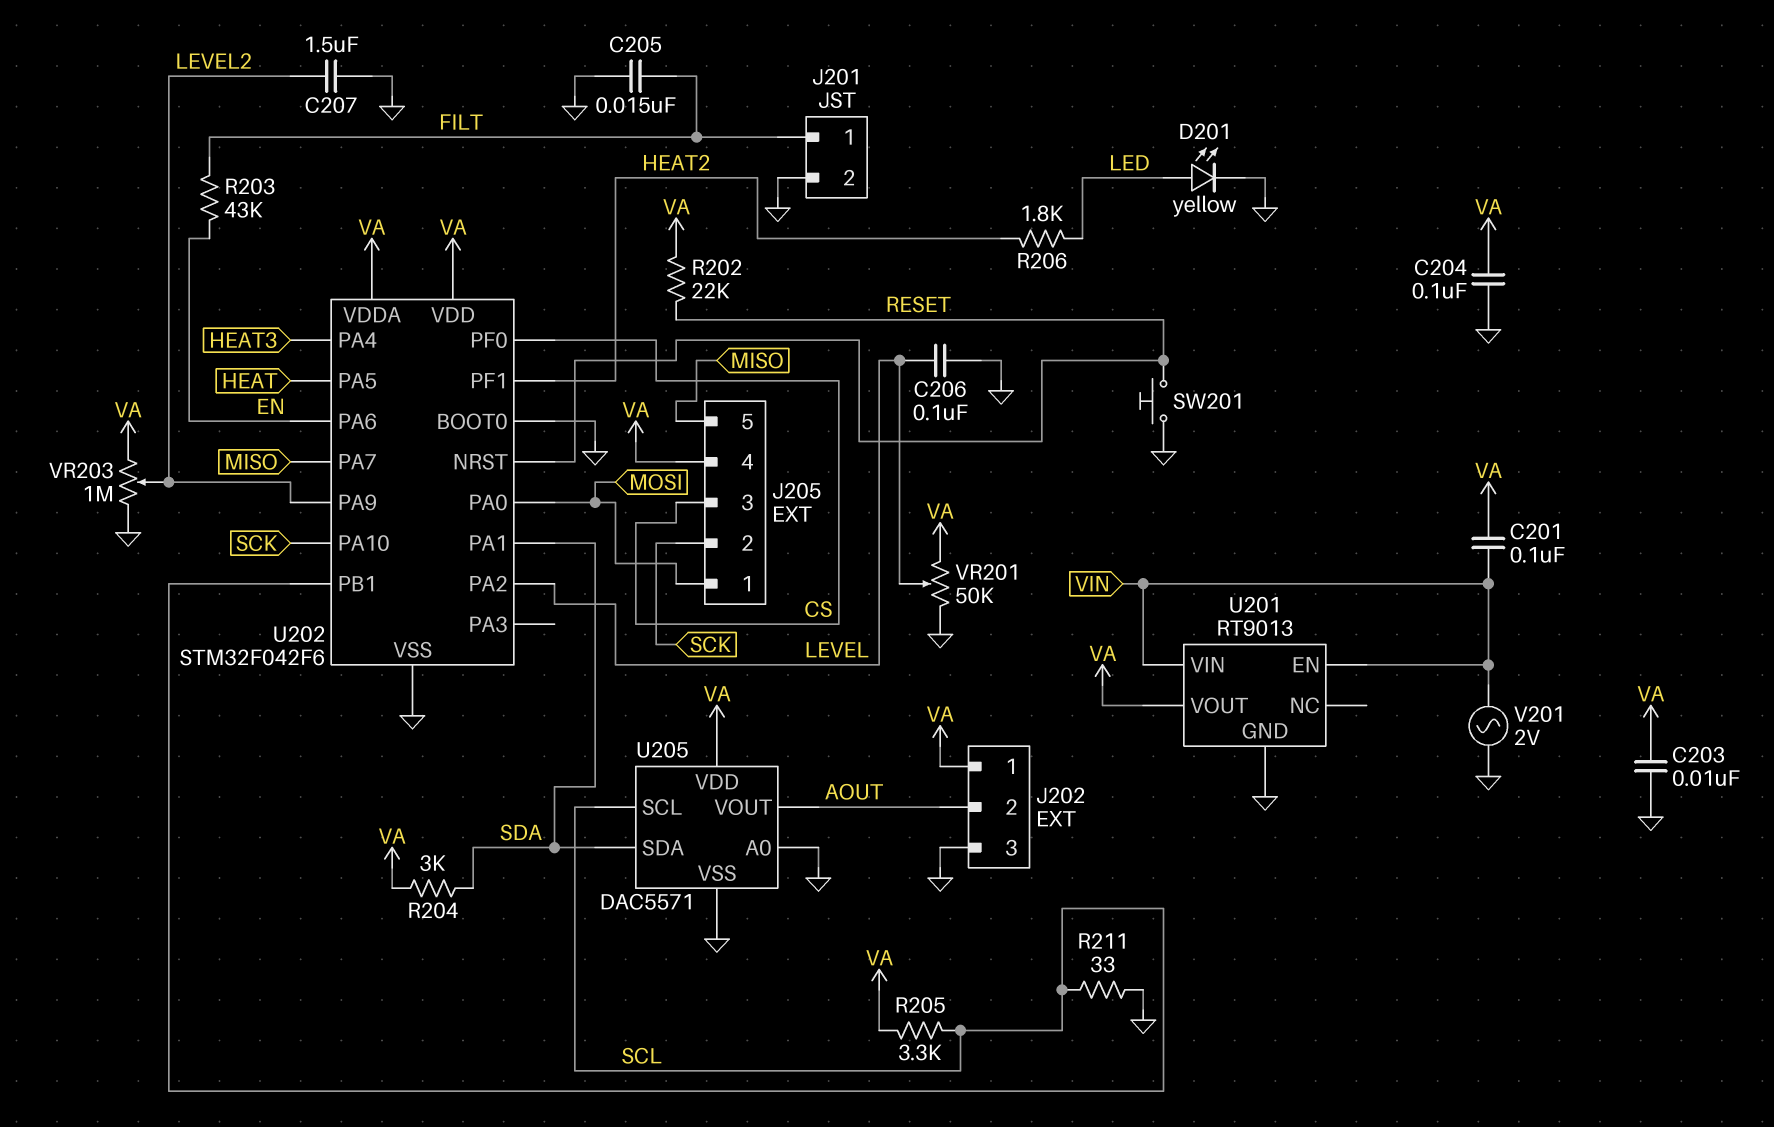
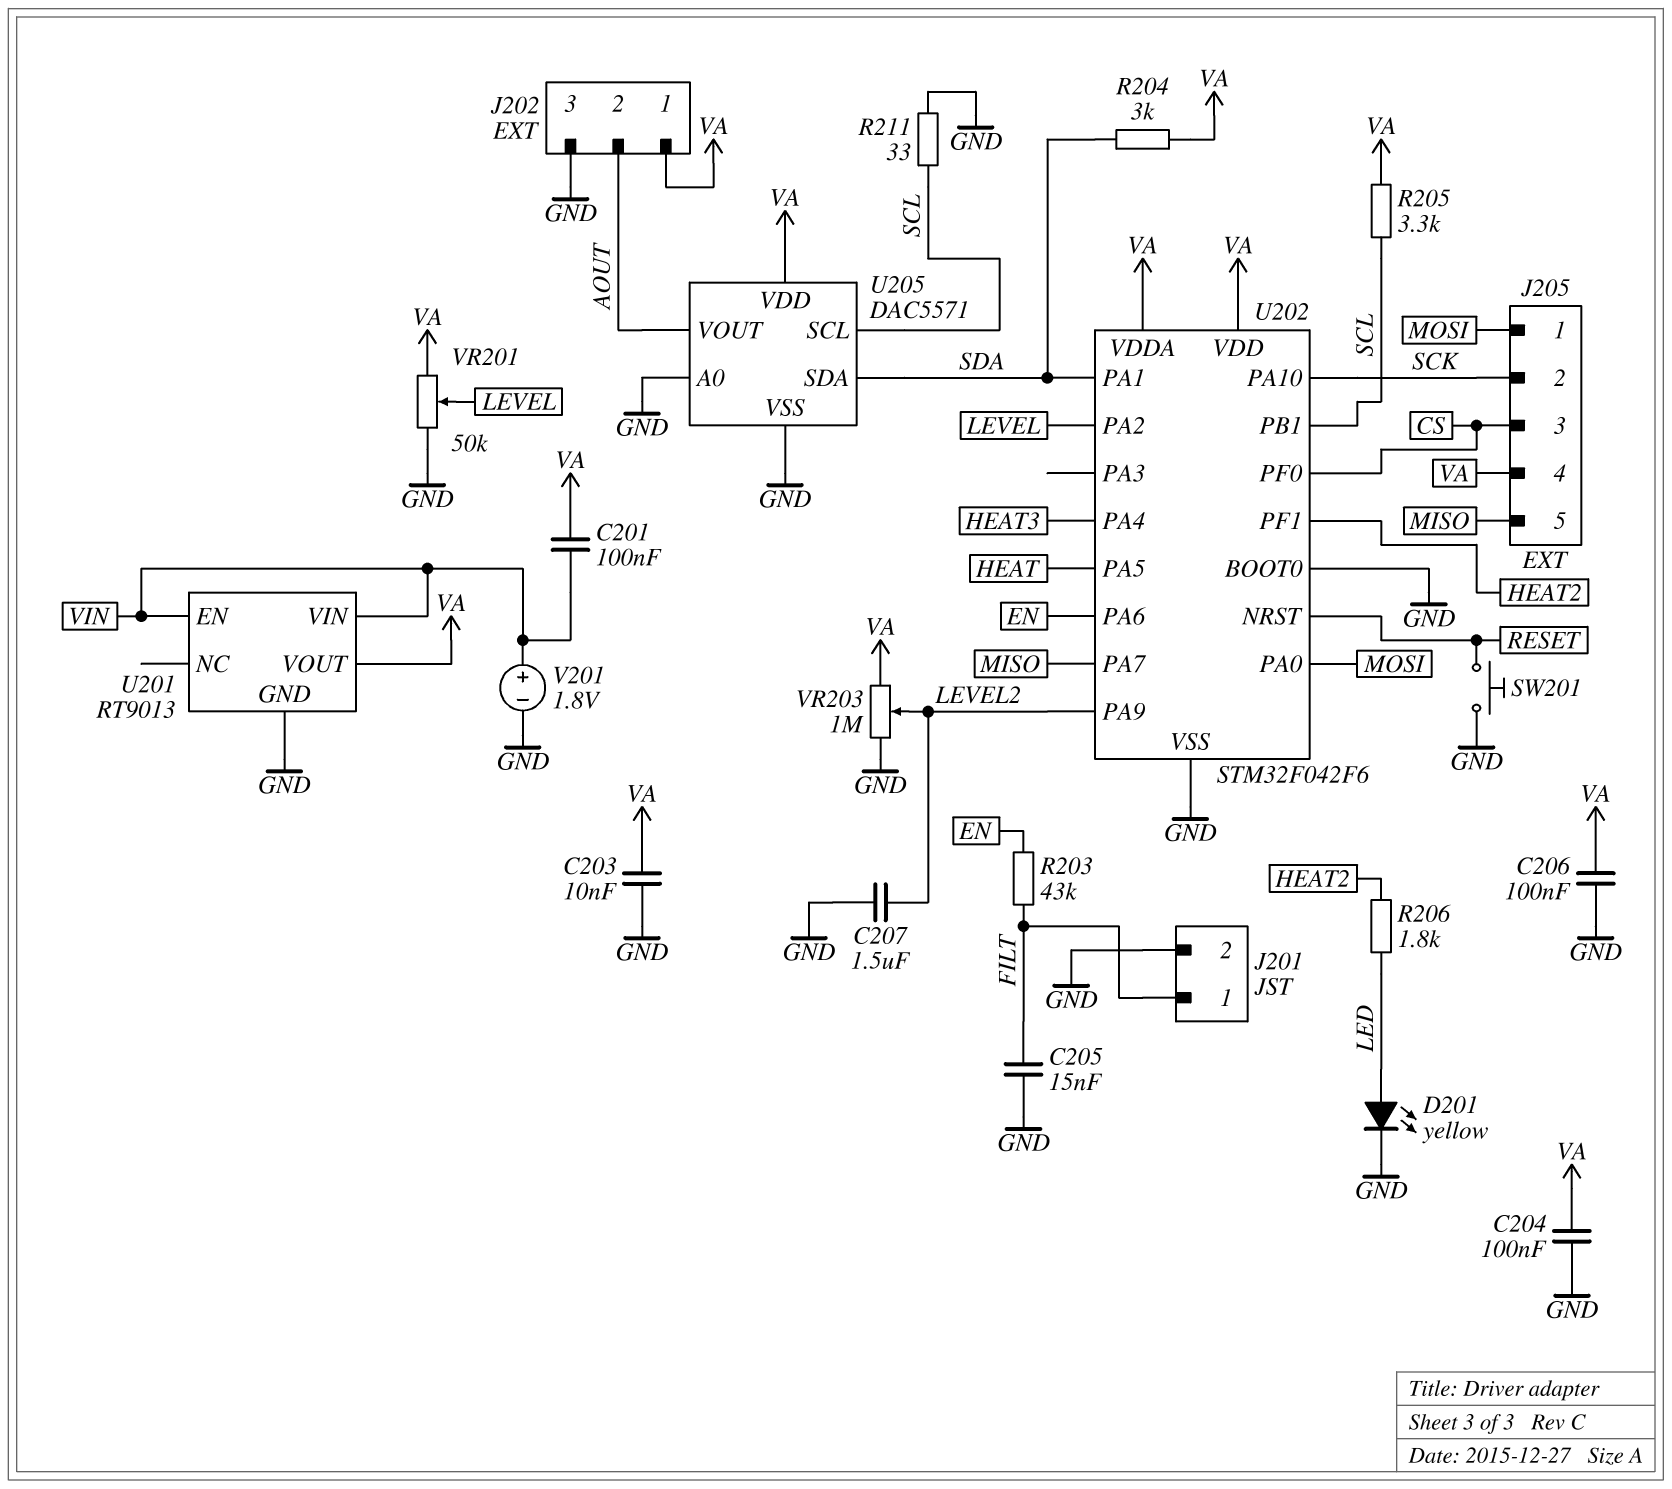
C206: 100nF (GND, LEVEL) -> 100nF (GND, VA)
R202: 22k (RESET, VA) -> none
V201: AC 2V (GND, VIN) -> 1.8V (plus VIN, minus GND)

